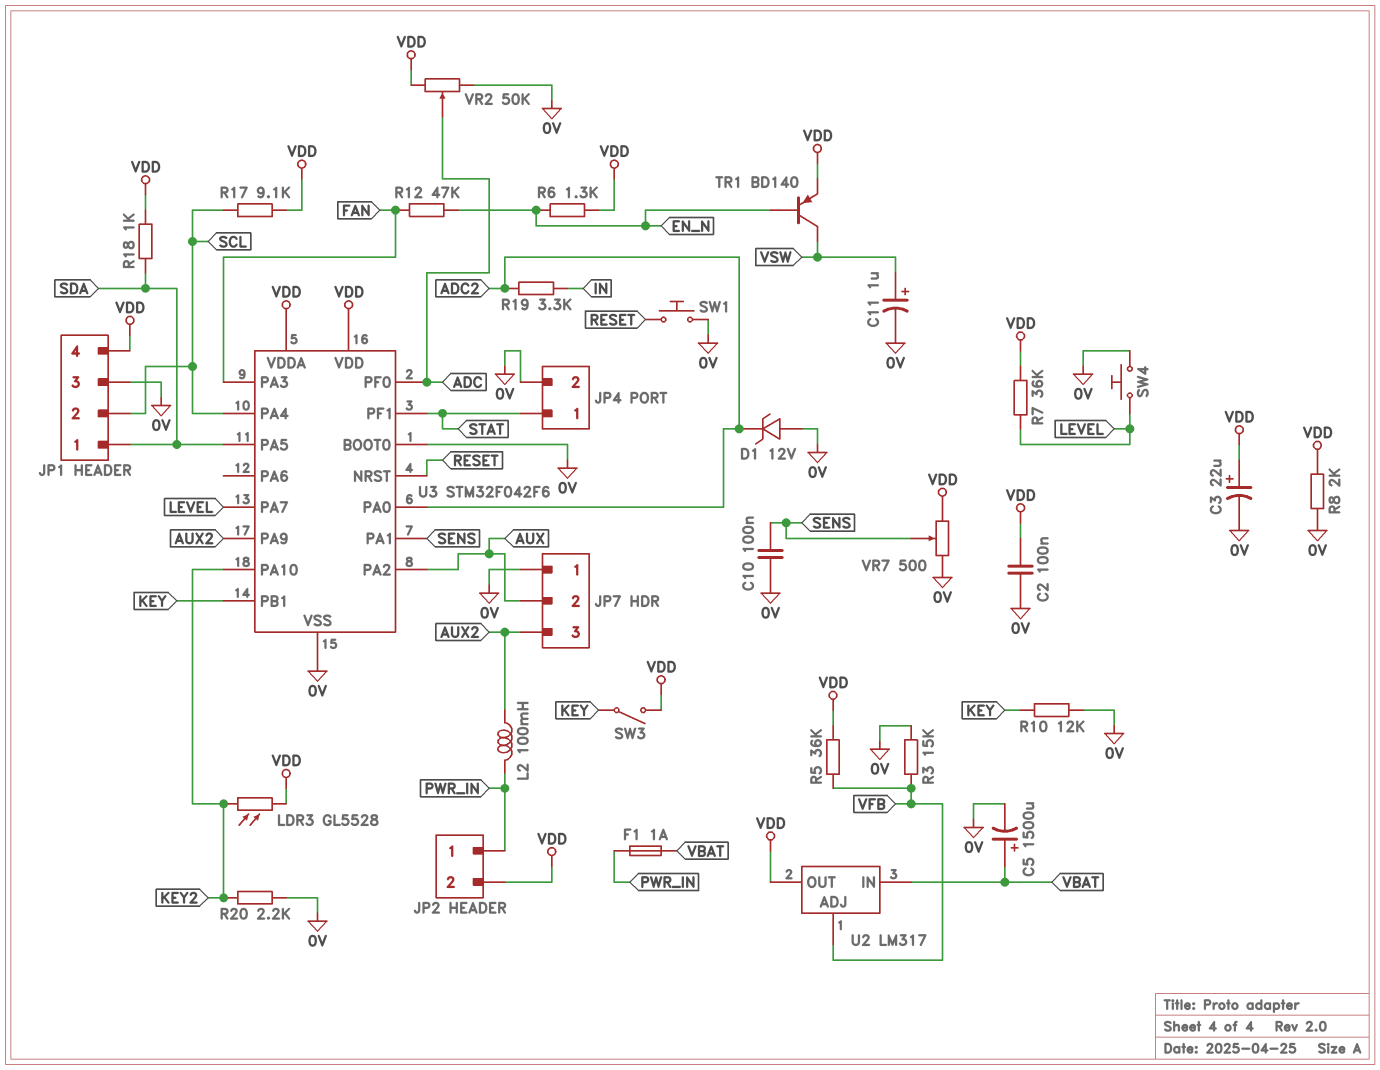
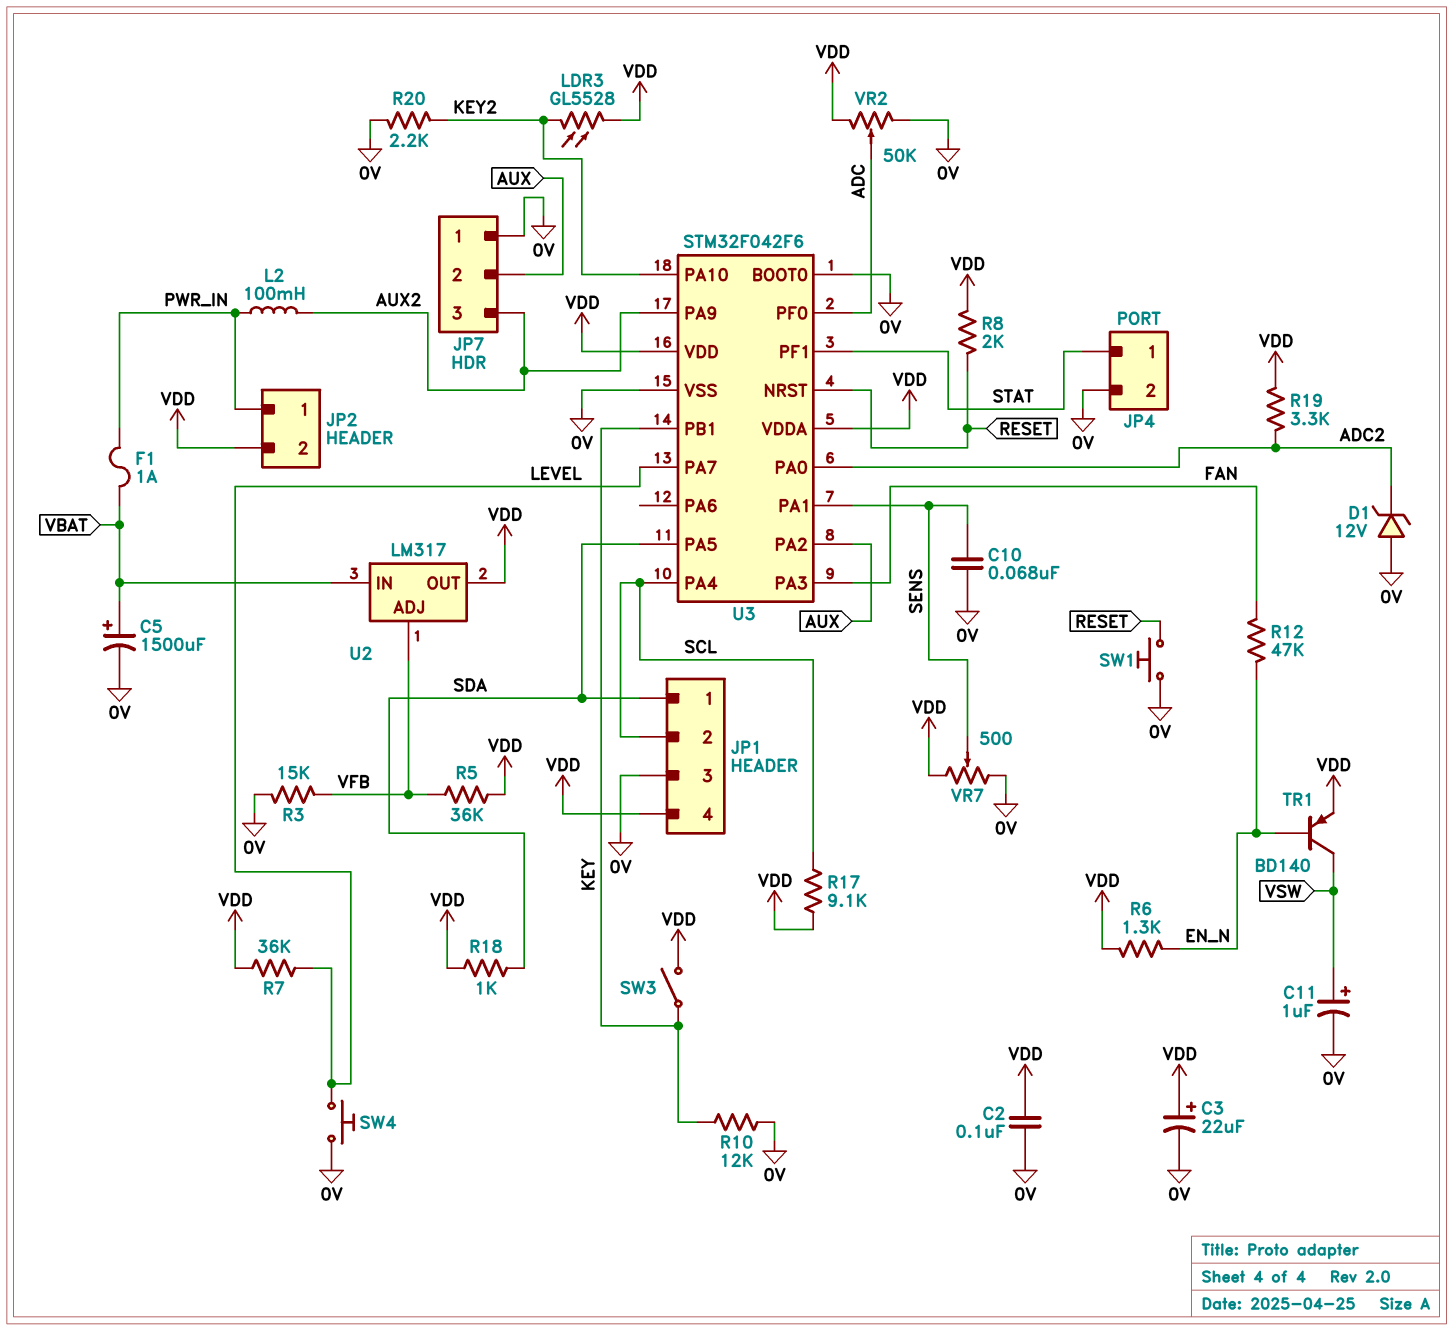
C10: 100nF (0V, SENS) -> 68nF (0V, SENS)
R8: 2k (0V, VDD) -> 2k (RESET, VDD)
R19: 3.3k (ADC2, IN) -> 3.3k (ADC2, VDD)

